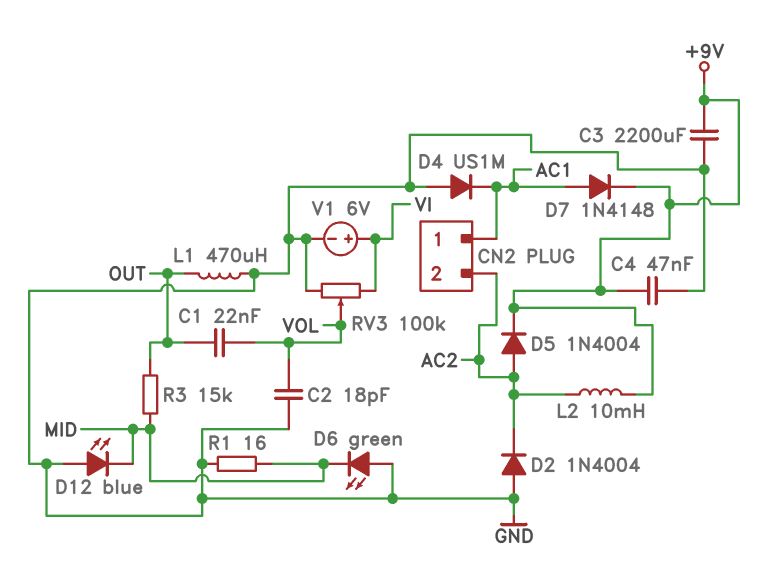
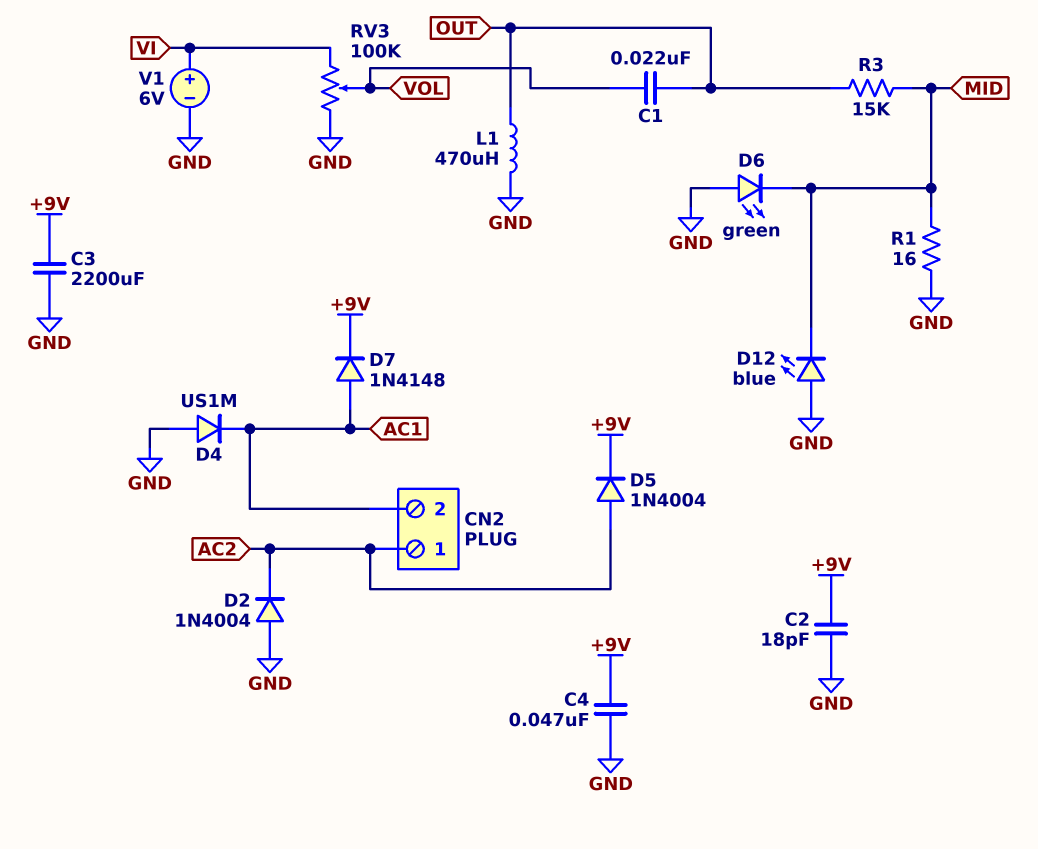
C2: 18pF (GND, VOL) -> 18pF (+9V, GND)
CN2 pin 1: AC1 -> AC2
CN2 pin 2: AC2 -> AC1
L2: 10mH (+9V, AC2) -> none

